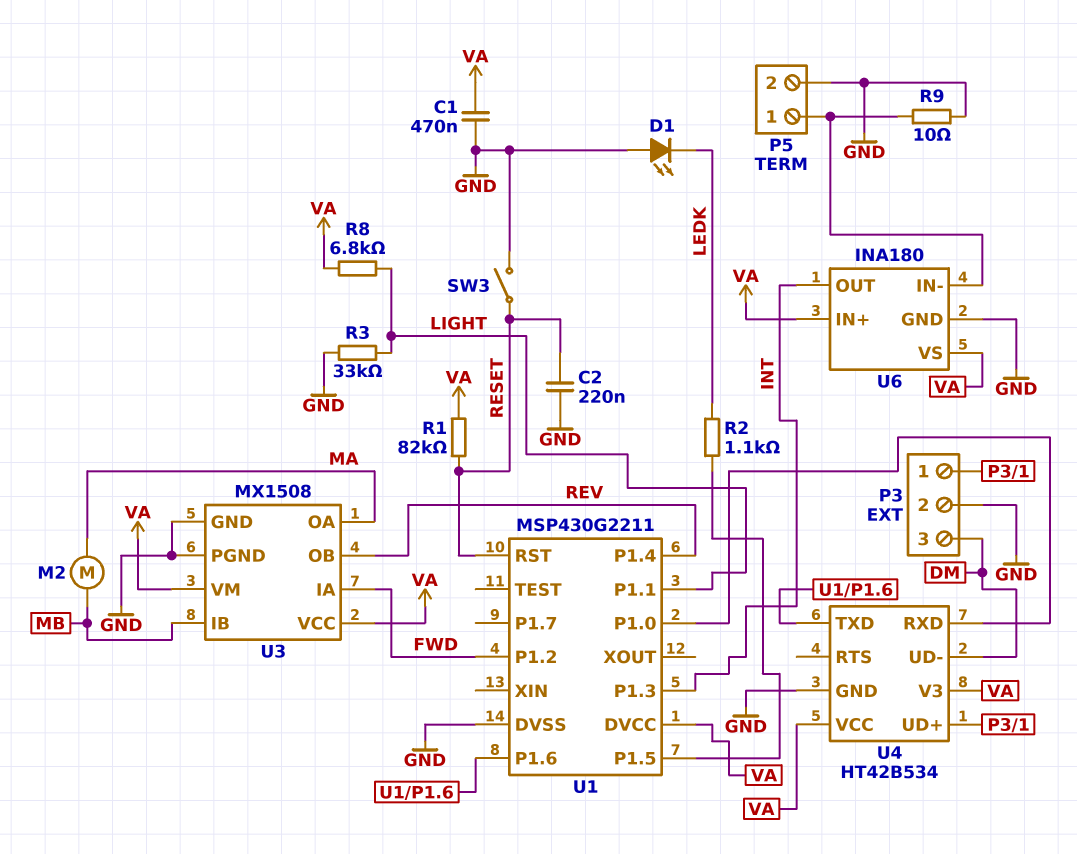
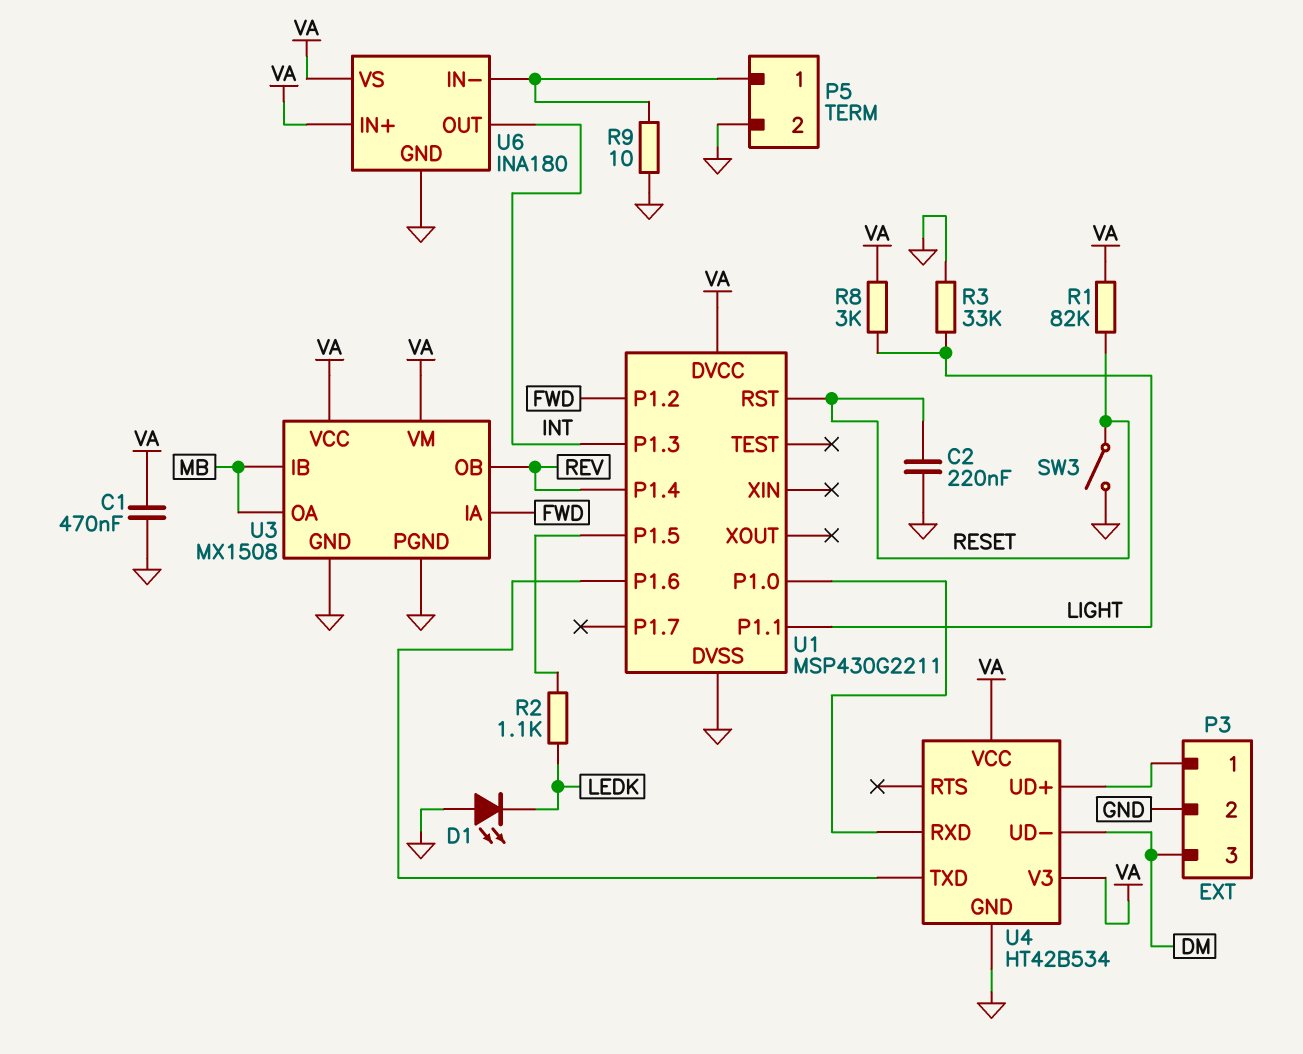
M2: motor (MA, MB) -> none
R8: 6.8k (LIGHT, VA) -> 3k (LIGHT, VA)
U3 pin OA: MA -> MB

